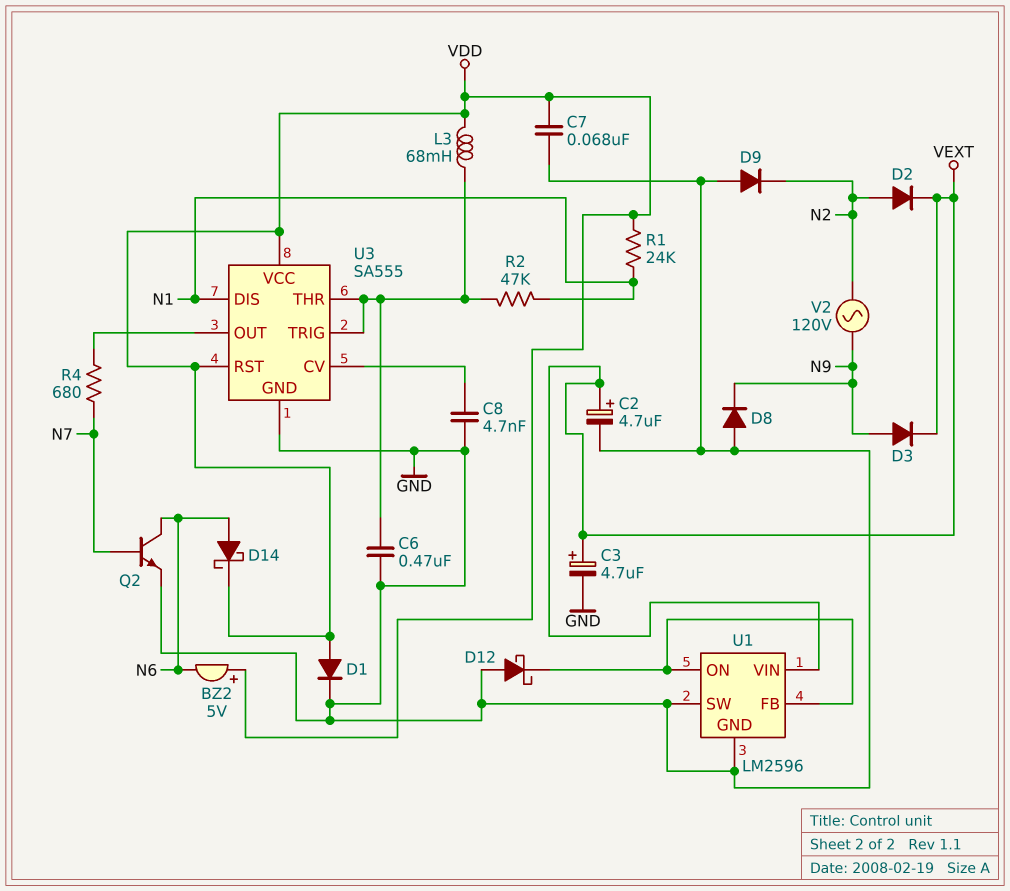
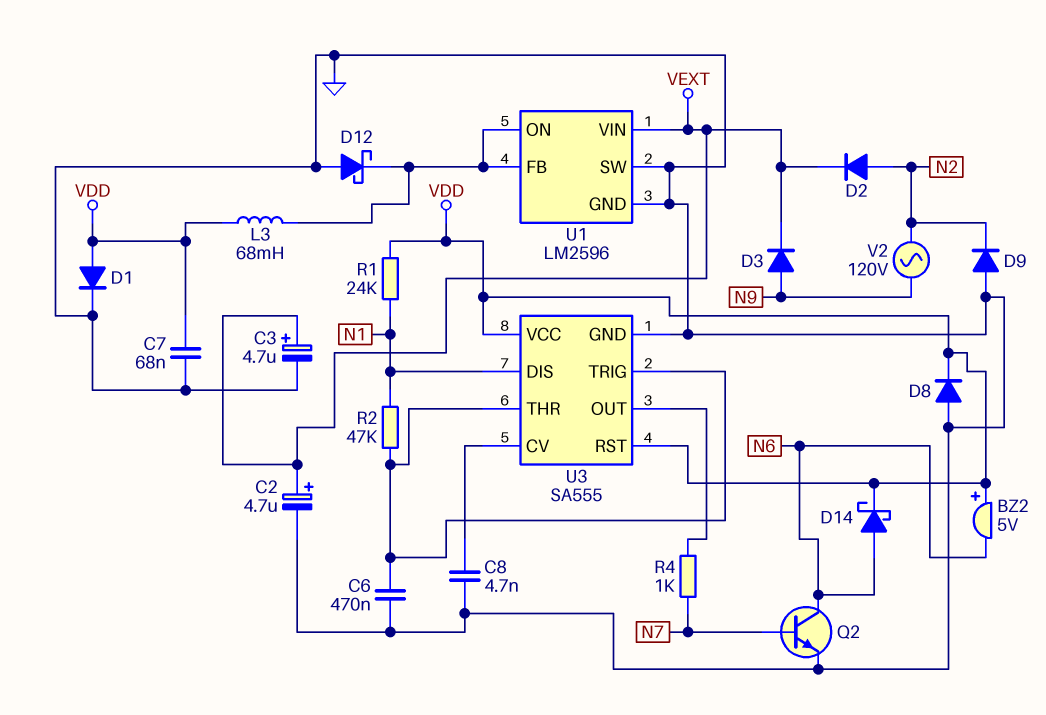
D8: diode (A GND, K N9) -> diode (A GND, K VDD)
L3: 68mH (U3/THR, VDD) -> 68mH (U1/FB, VDD)
R4: 680 (N7, U3/OUT) -> 1k (N7, U3/OUT)

